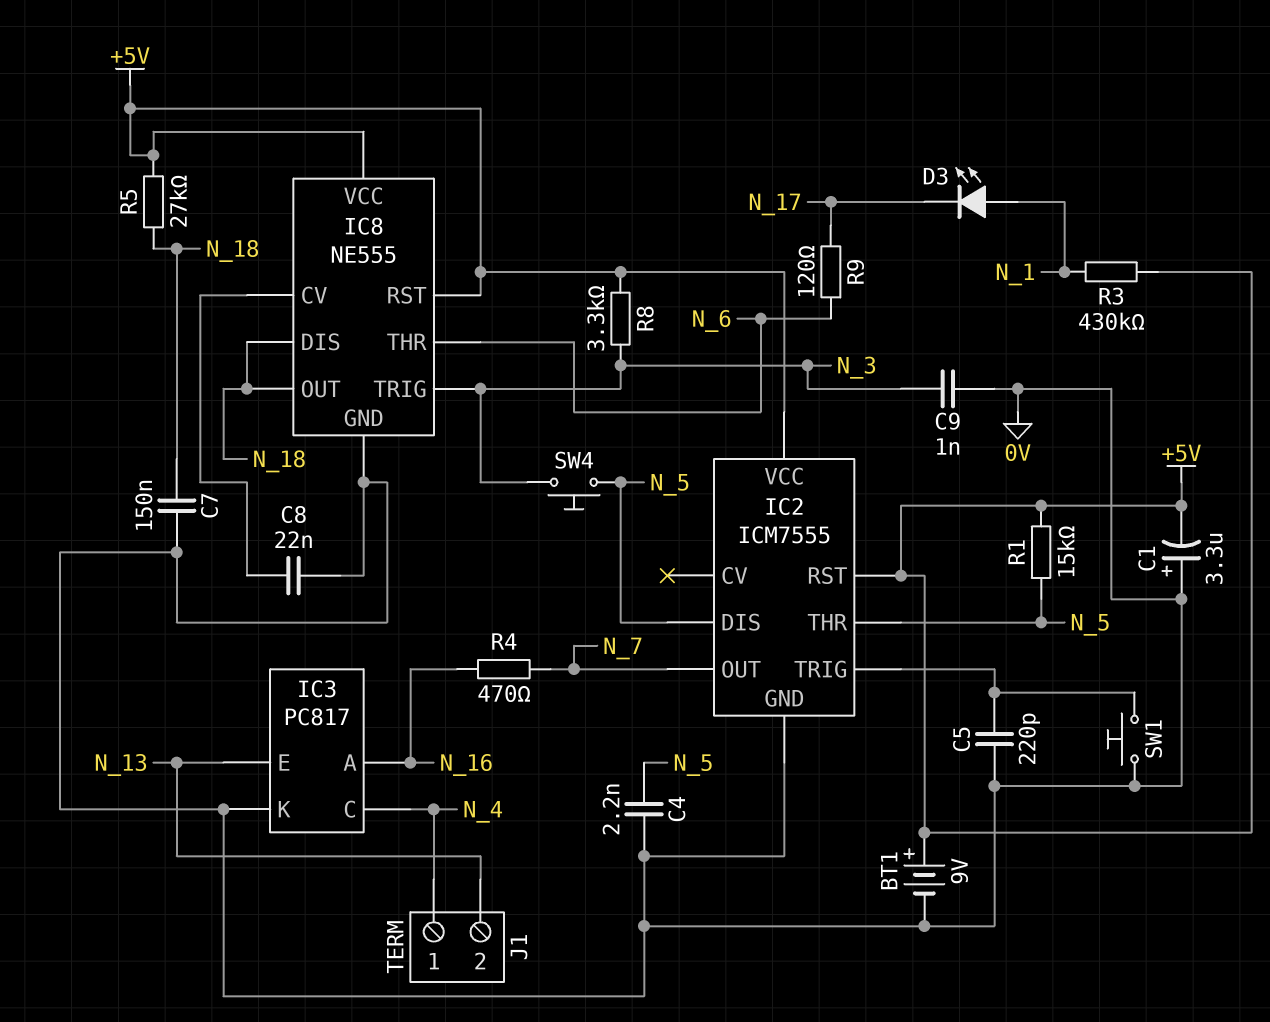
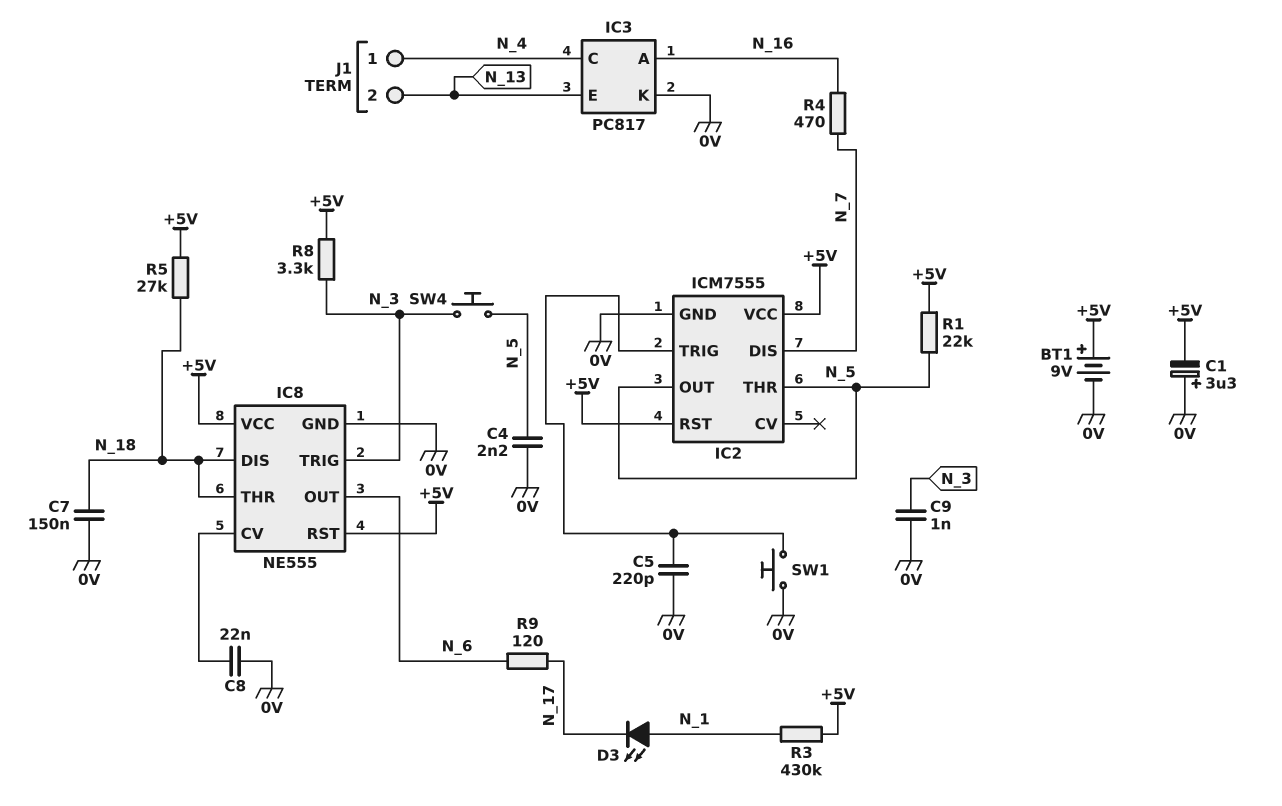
IC2 pin DIS: N_5 -> N_7
IC2 pin OUT: N_7 -> N_5
IC8 pin OUT: N_18 -> N_6
IC8 pin THR: N_6 -> N_18
R1: 15k (+5V, N_5) -> 22k (+5V, N_5)

